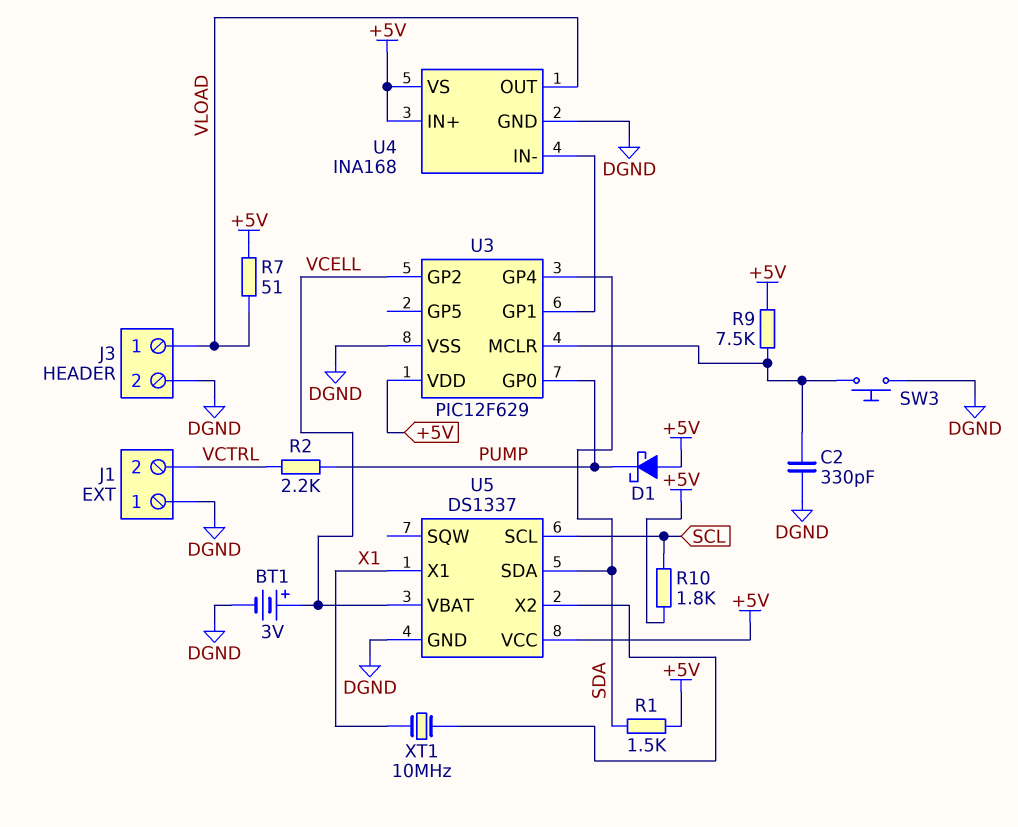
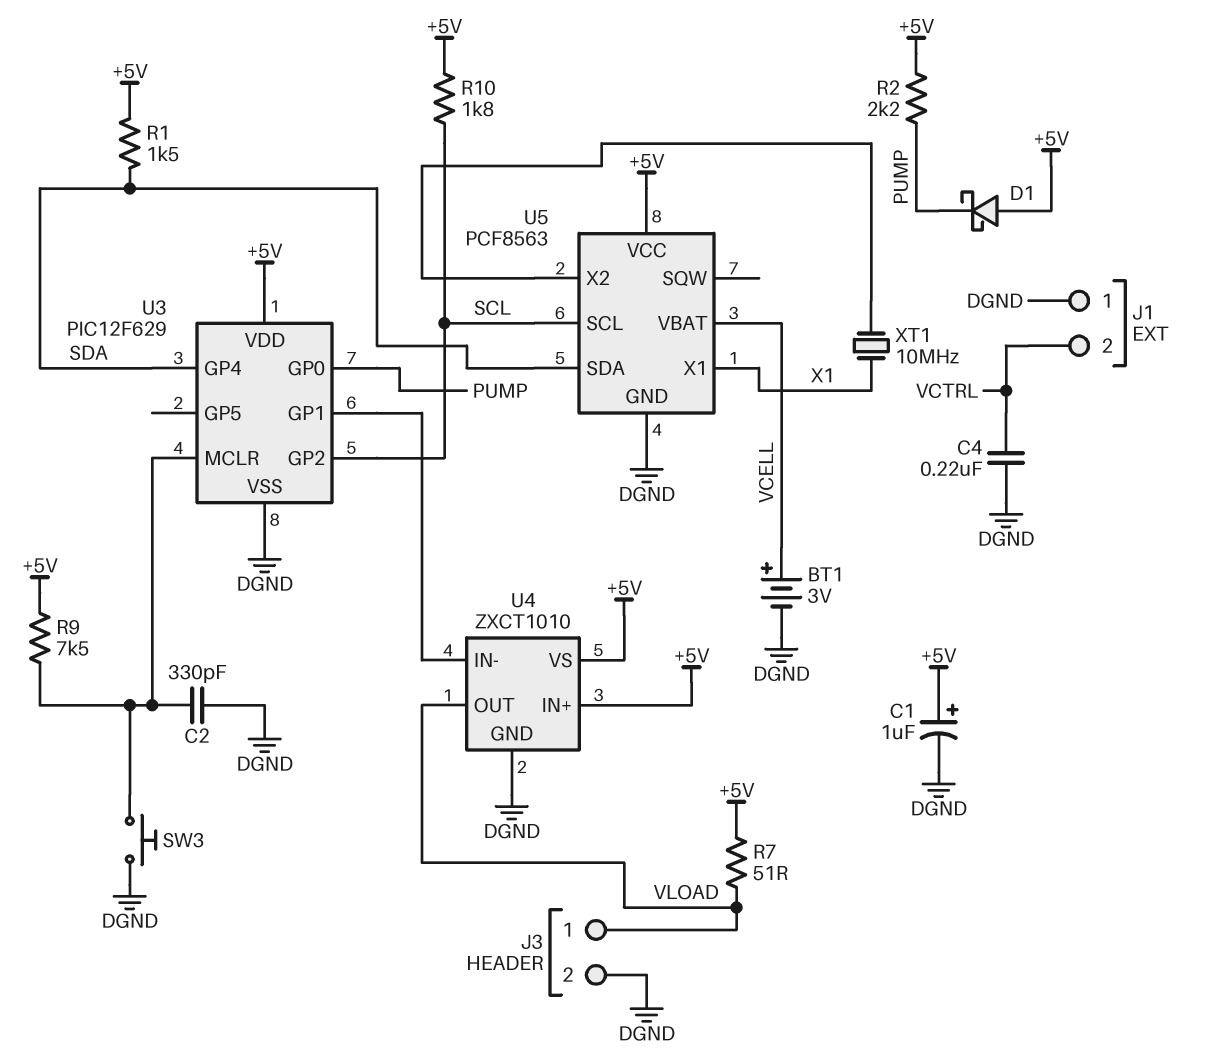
C1: none -> 1uF (plus +5V, minus DGND)
C4: none -> 220nF (DGND, VCTRL)
R2: 2.2k (PUMP, VCTRL) -> 2.2k (+5V, PUMP)
U3 pin GP2: VCELL -> SCL
U4: INA168 -> ZXCT1010
U5: DS1337 -> PCF8563

